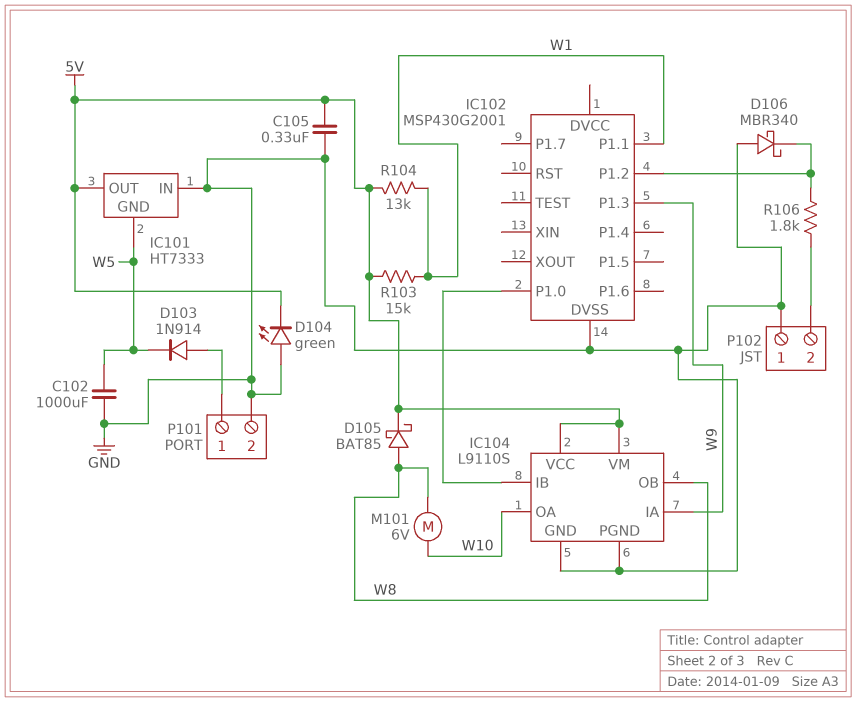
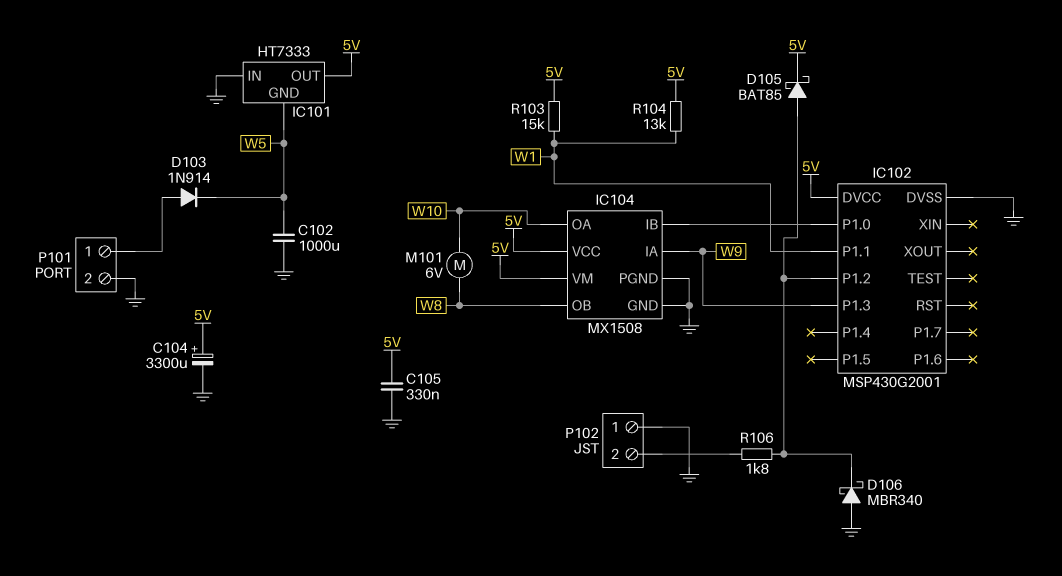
C104: none -> 3300uF (plus 5V, minus GND)
D104: LED green (A GND, K 5V) -> none
D105: schottky BAT85 (A W8, K 5V) -> schottky BAT85 (A IC102/P1.2, K 5V)
IC102 pin DVCC: none -> 5V
IC104: L9110S -> MX1508

